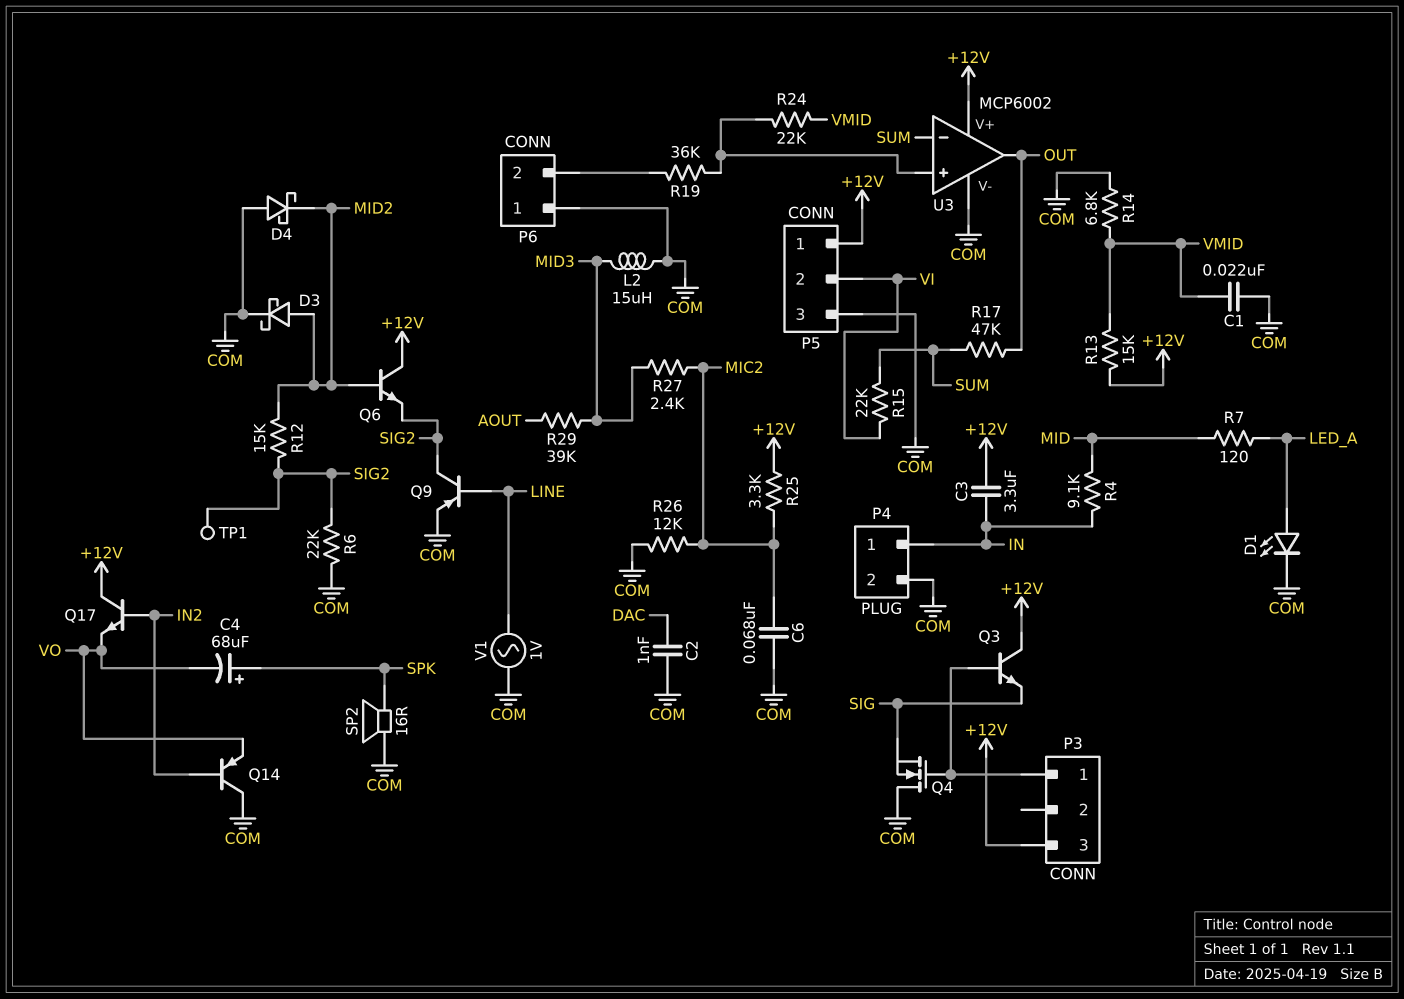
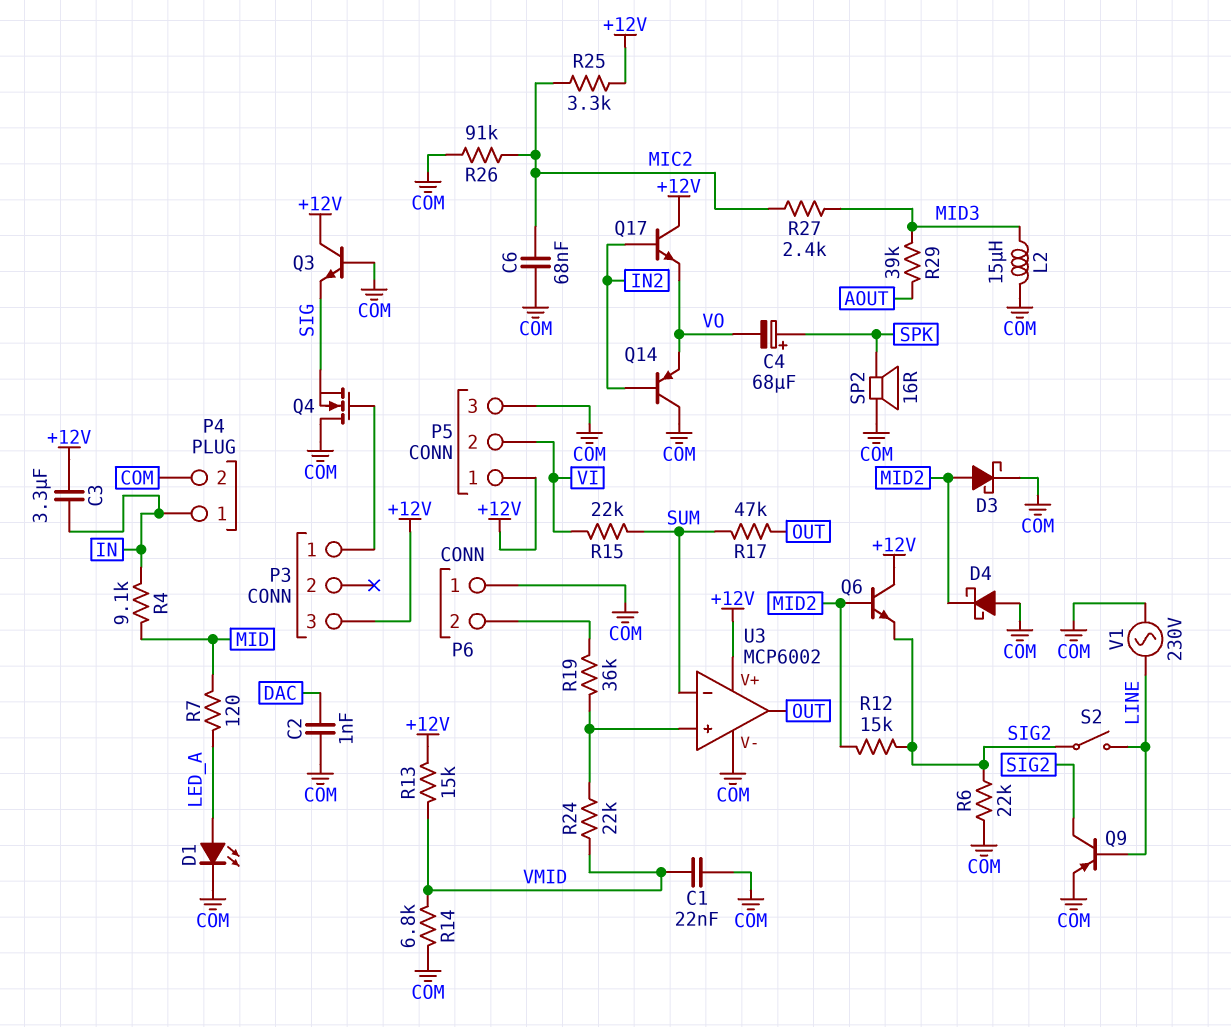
Q3: NPN (B P3/1, C +12V, E SIG) -> NPN (B COM, C +12V, E SIG)
R26: 12k (COM, MIC2) -> 91k (COM, MIC2)
S2: none -> switch (LINE, SIG2)
TP1: test point (SIG2) -> none
V1: AC 1V (COM, LINE) -> AC 230V (COM, LINE)

